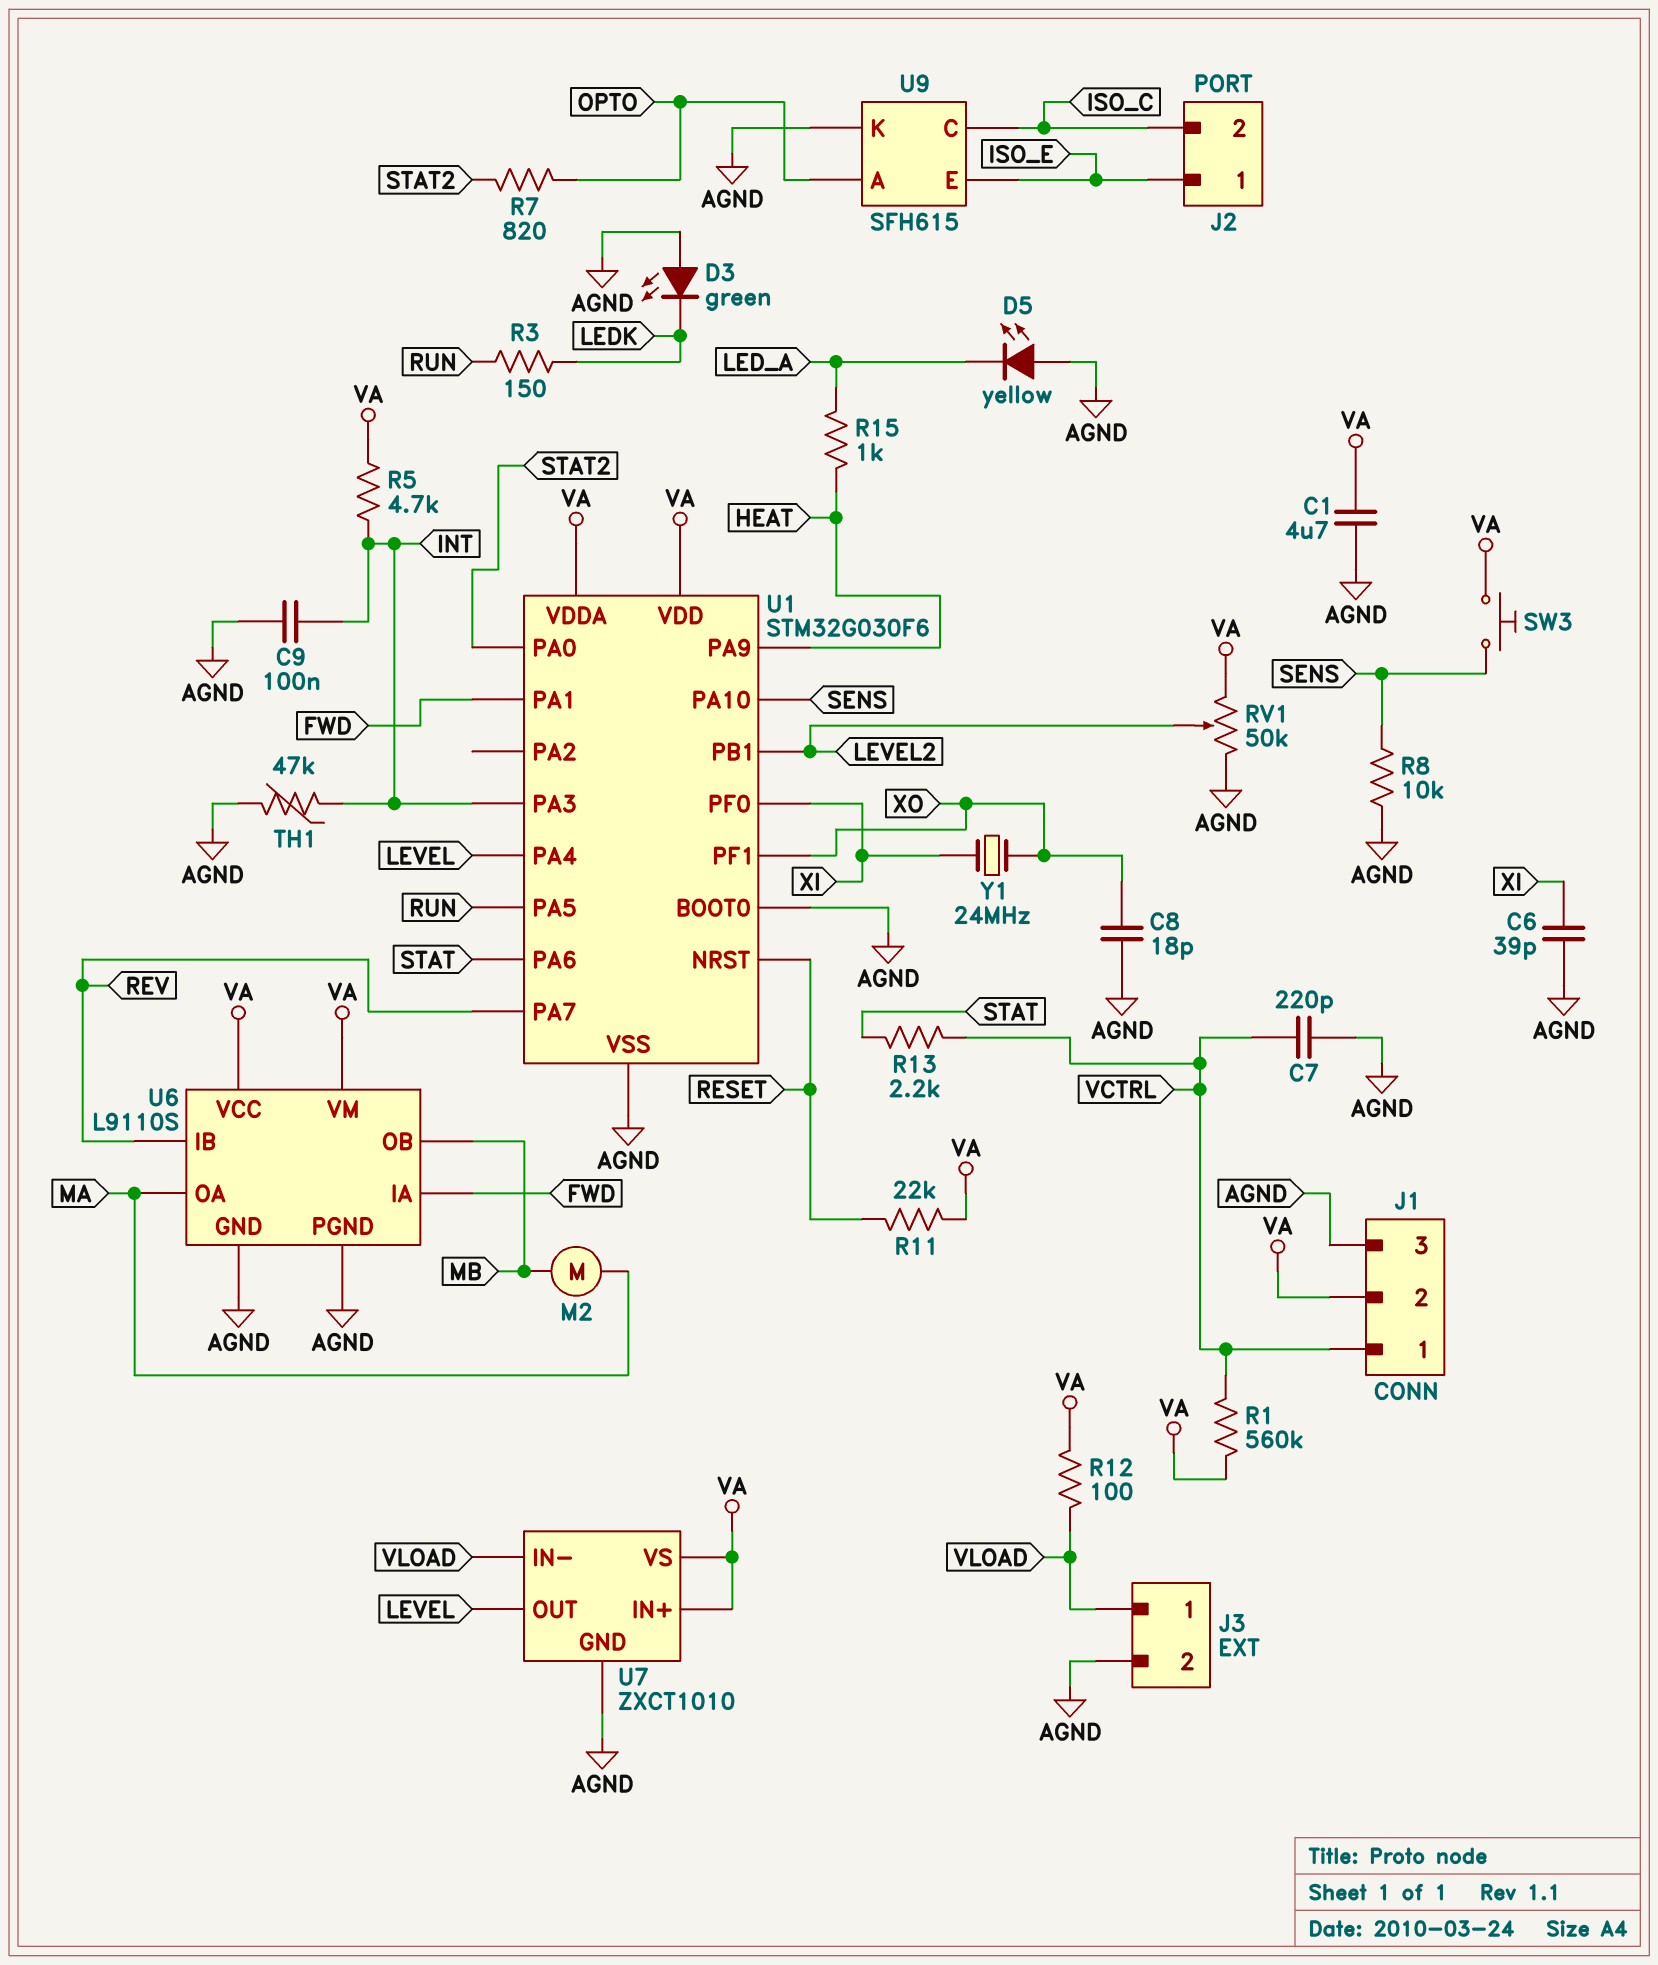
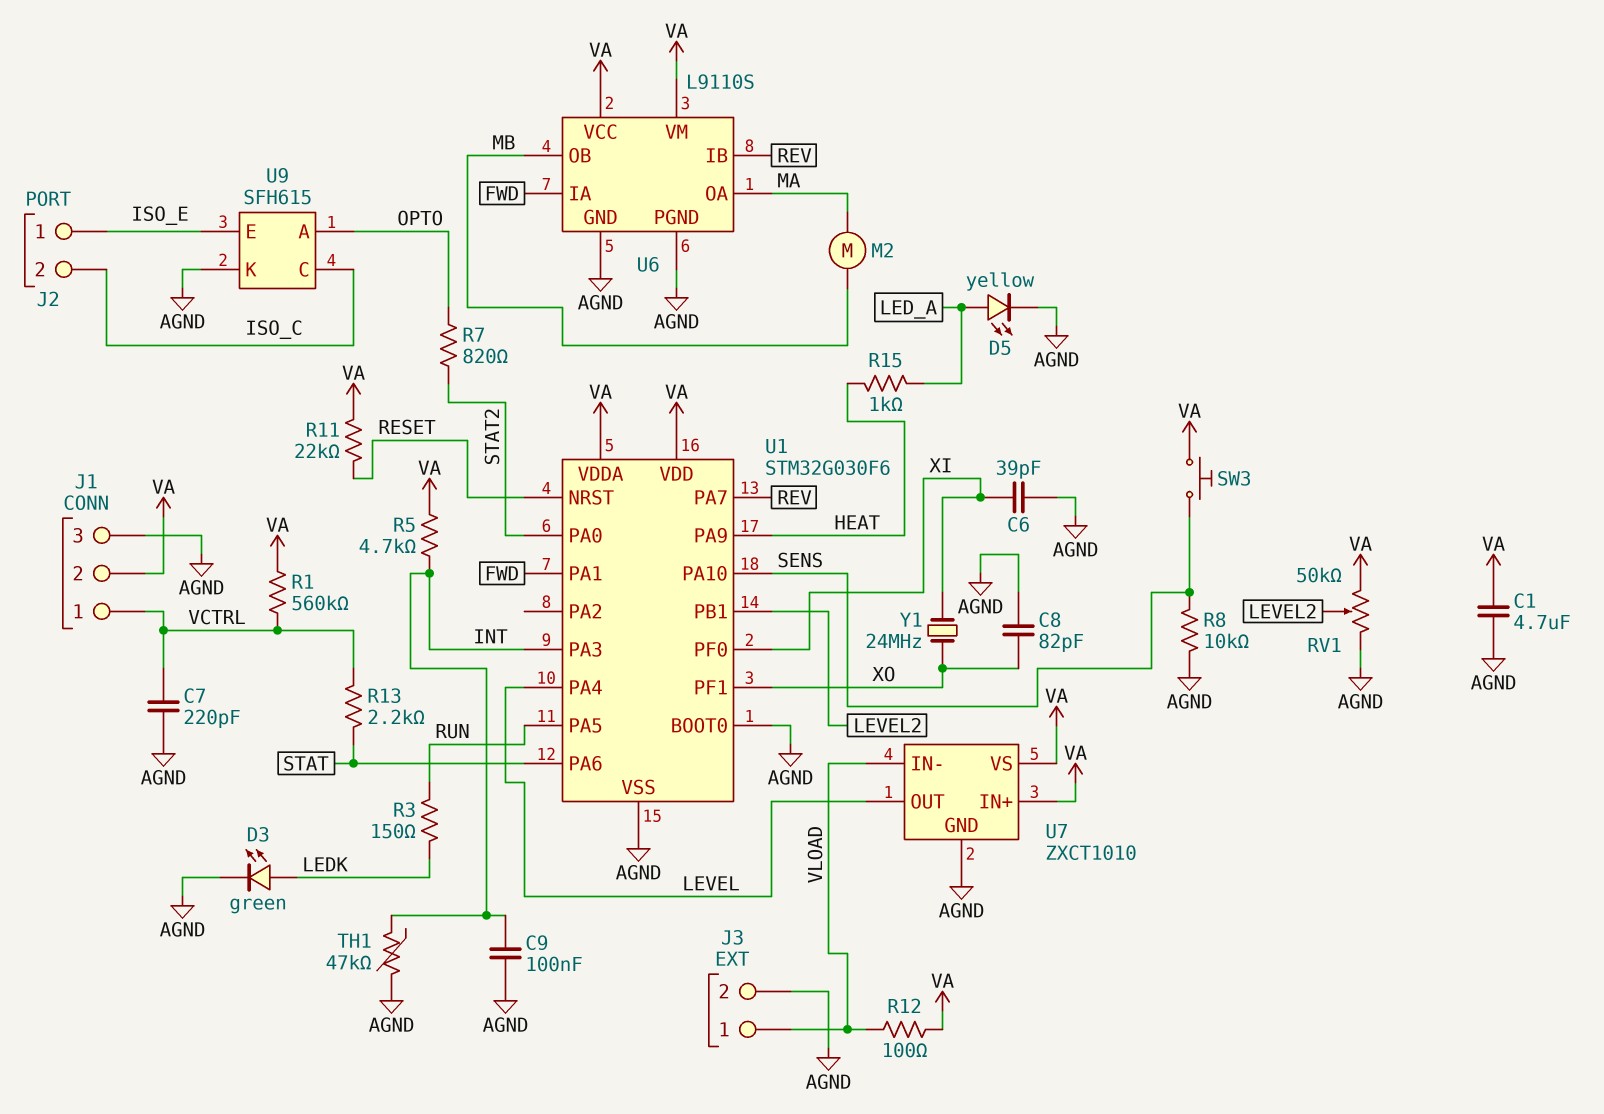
C8: 18pF (AGND, XO) -> 82pF (AGND, XO)
D3: LED green (A AGND, K LEDK) -> LED green (A LEDK, K AGND)
D5: LED yellow (A AGND, K LED_A) -> LED yellow (A LED_A, K AGND)

